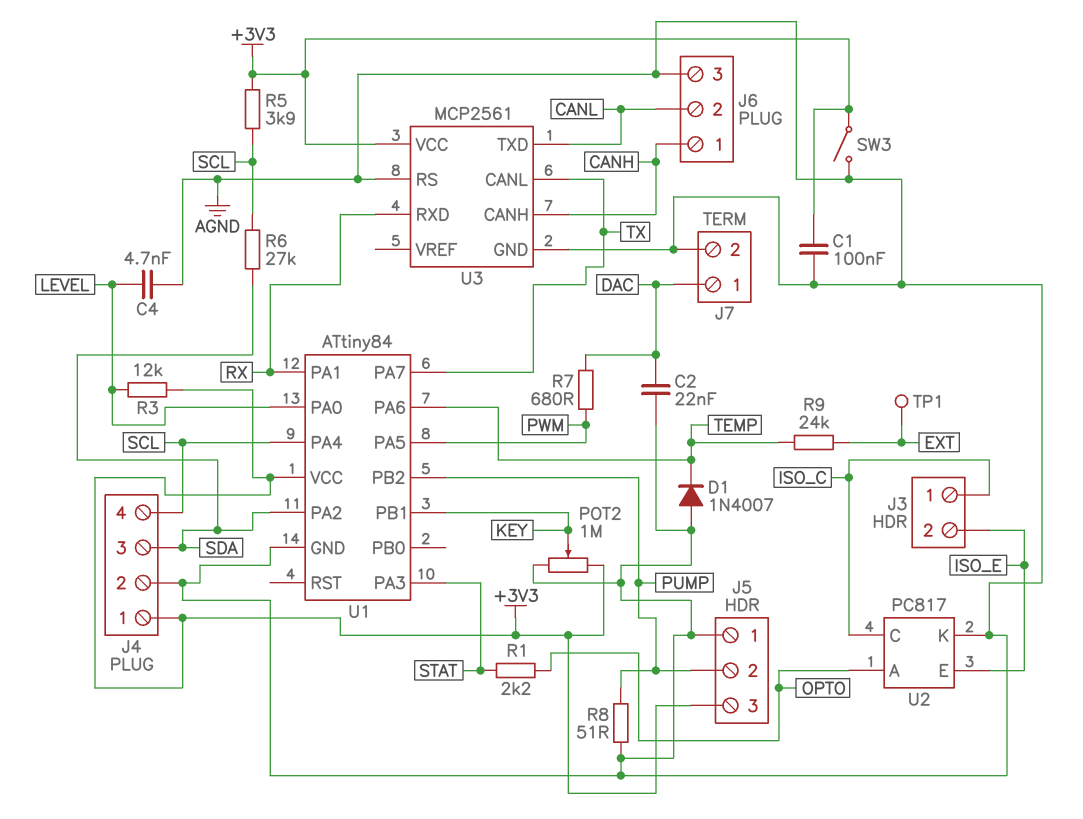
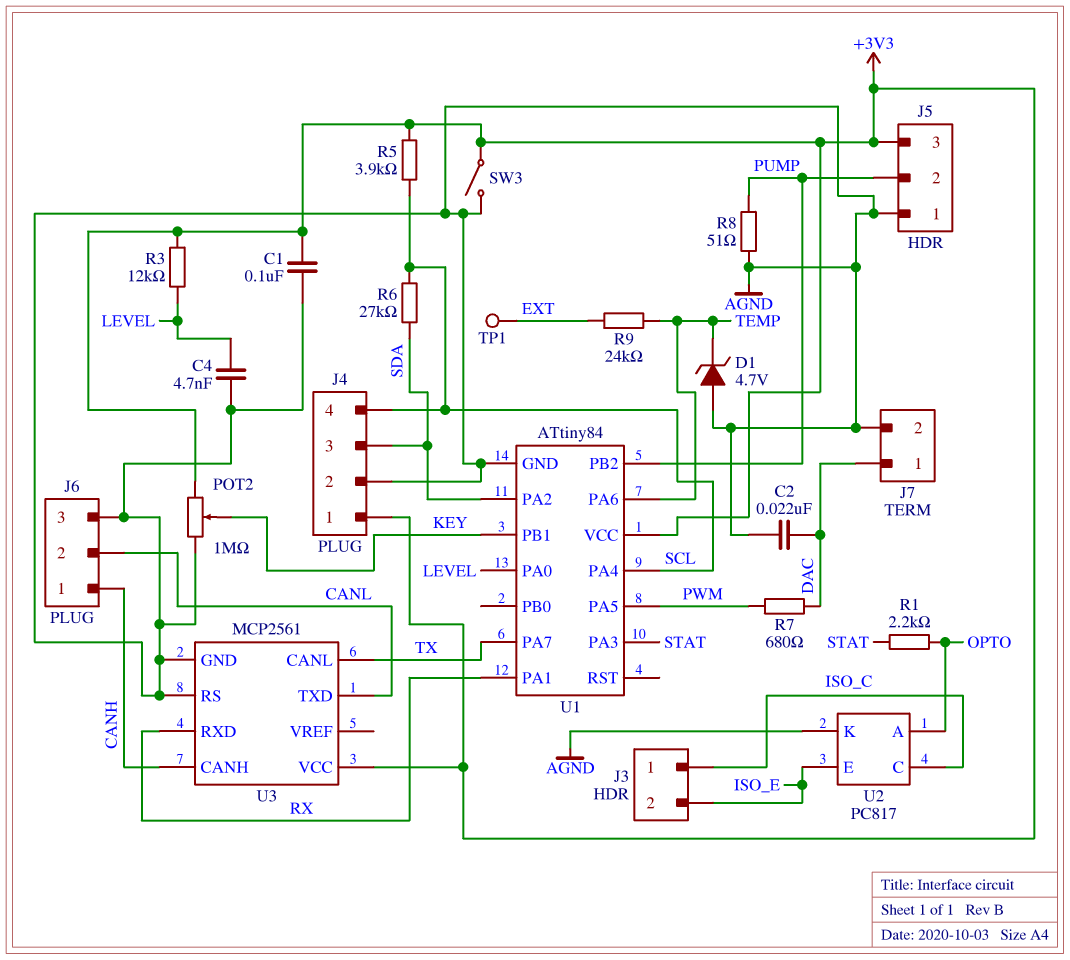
D1: diode 1N4007 (A AGND, K TEMP) -> zener 4.7V (A AGND, K TEMP)

